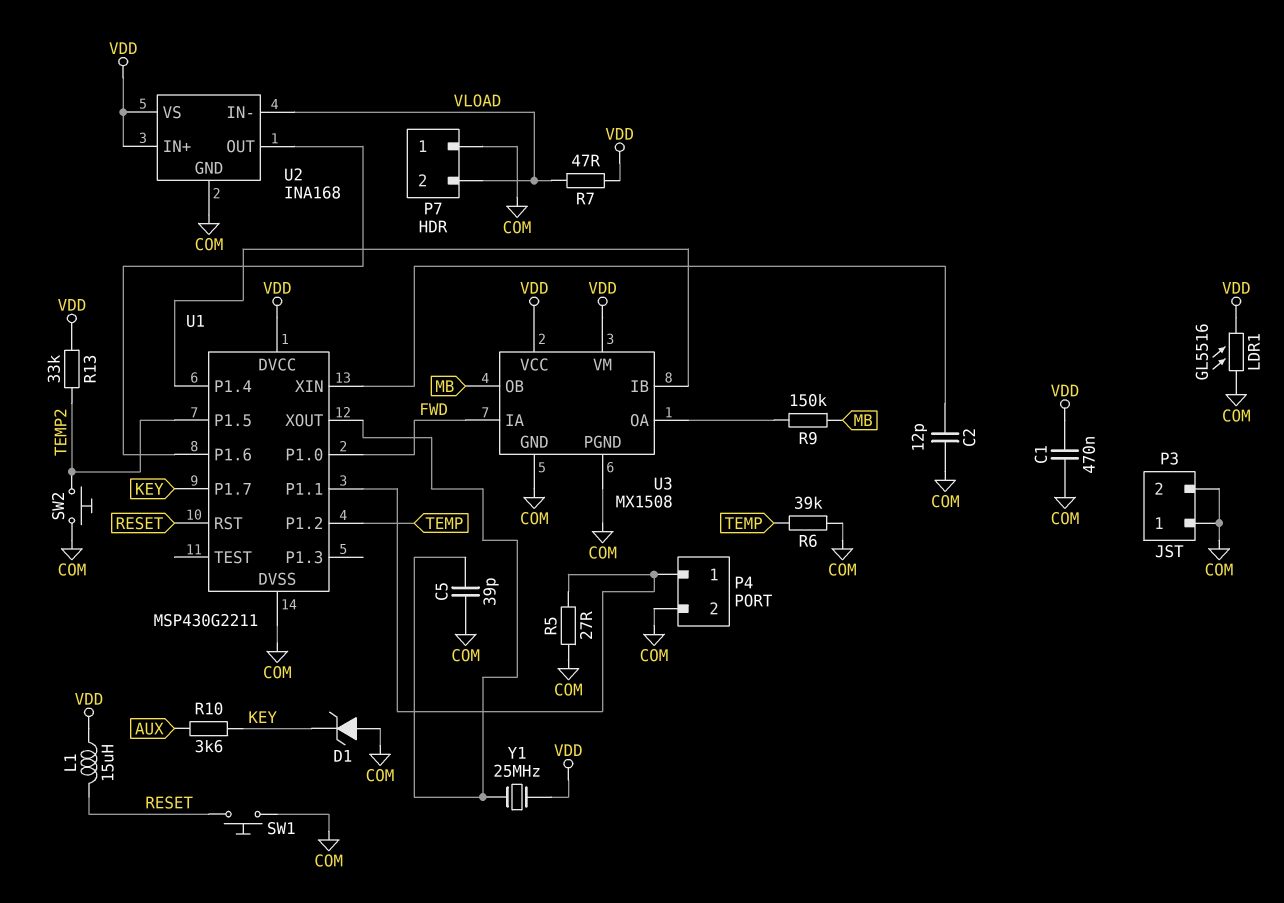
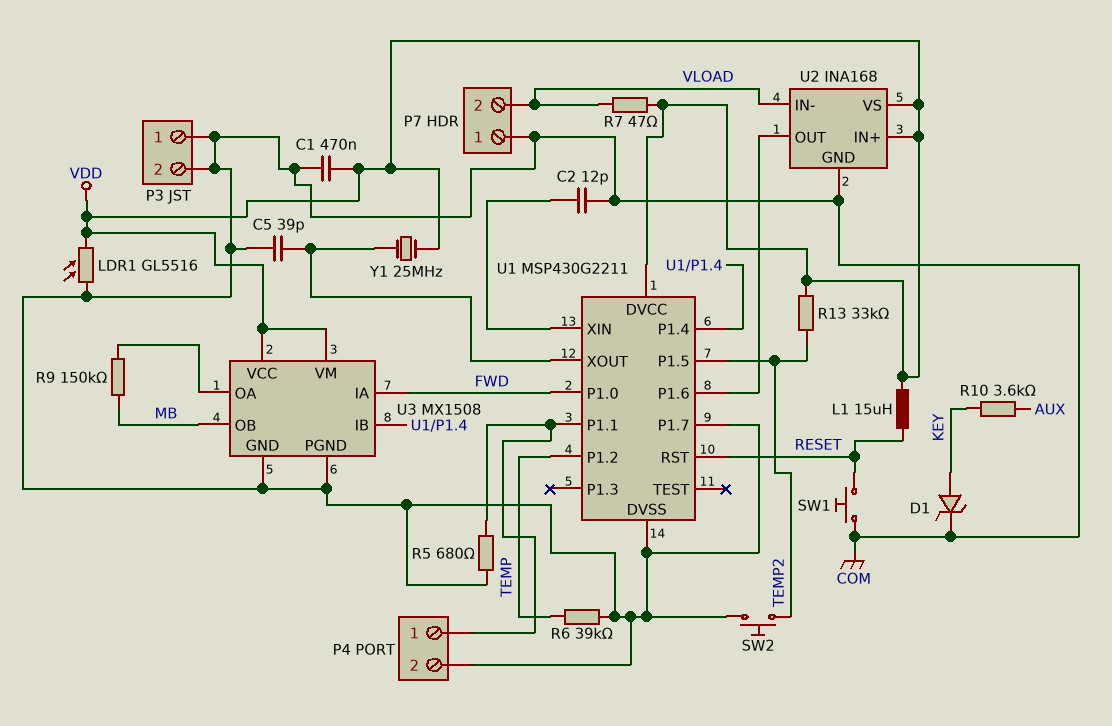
D1: zener (A COM, K KEY) -> zener (A KEY, K COM)
R5: 27 (COM, P4/1) -> 680 (COM, P4/1)
U1 pin P1.7: KEY -> COM

